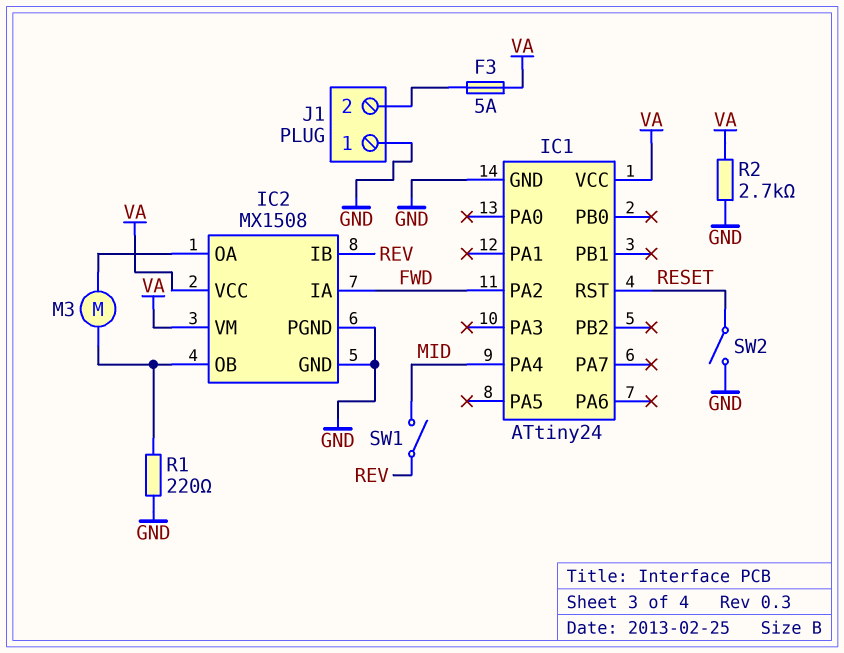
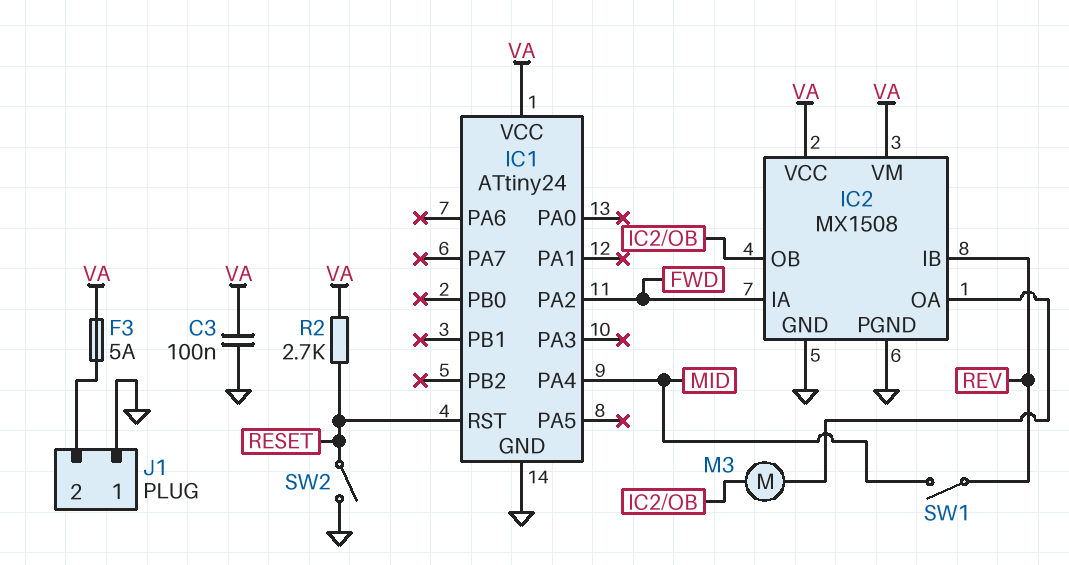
C3: none -> 100nF (GND, VA)
R1: 220 (GND, IC2/OB) -> none
R2: 2.7k (GND, VA) -> 2.7k (RESET, VA)

